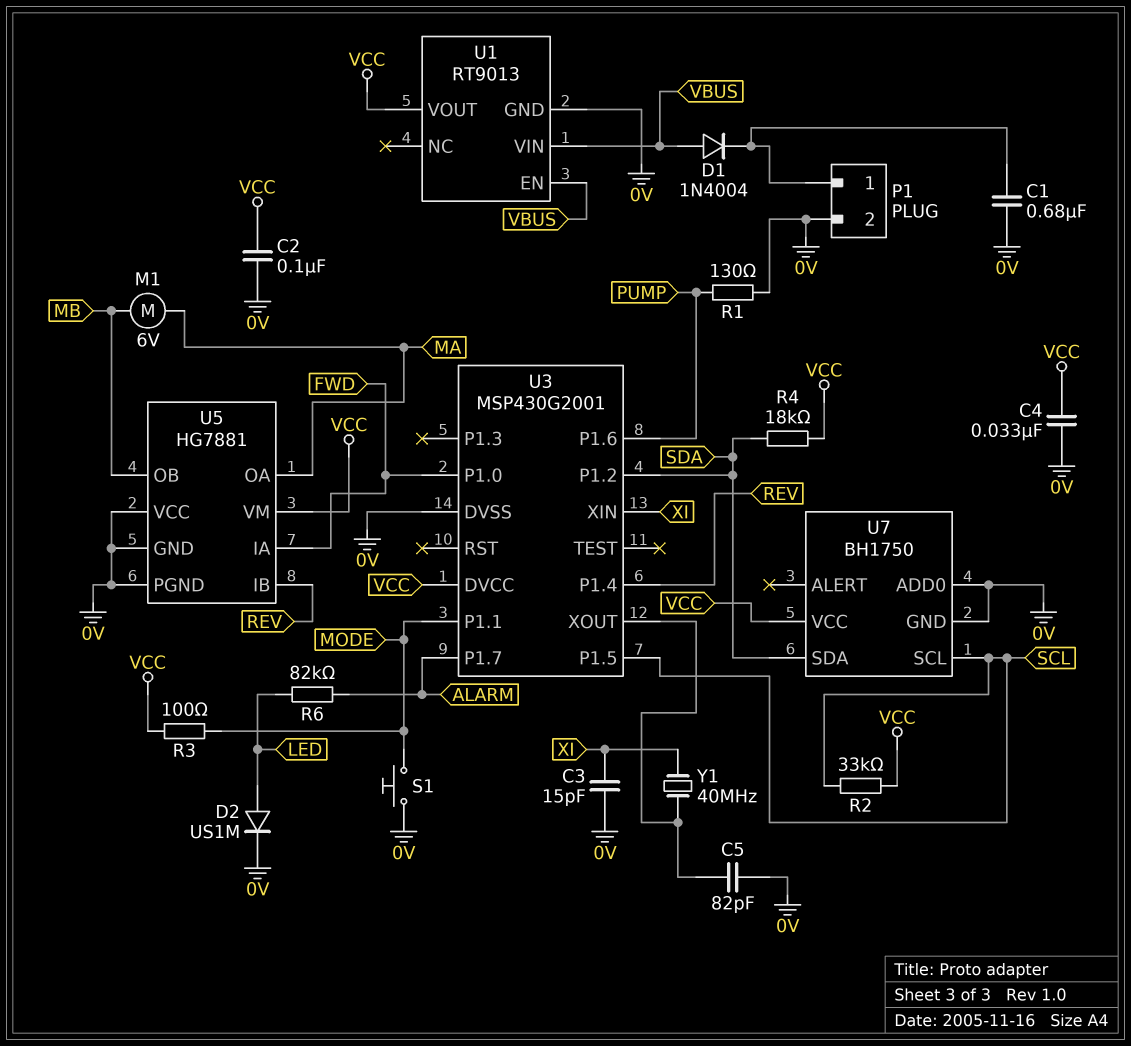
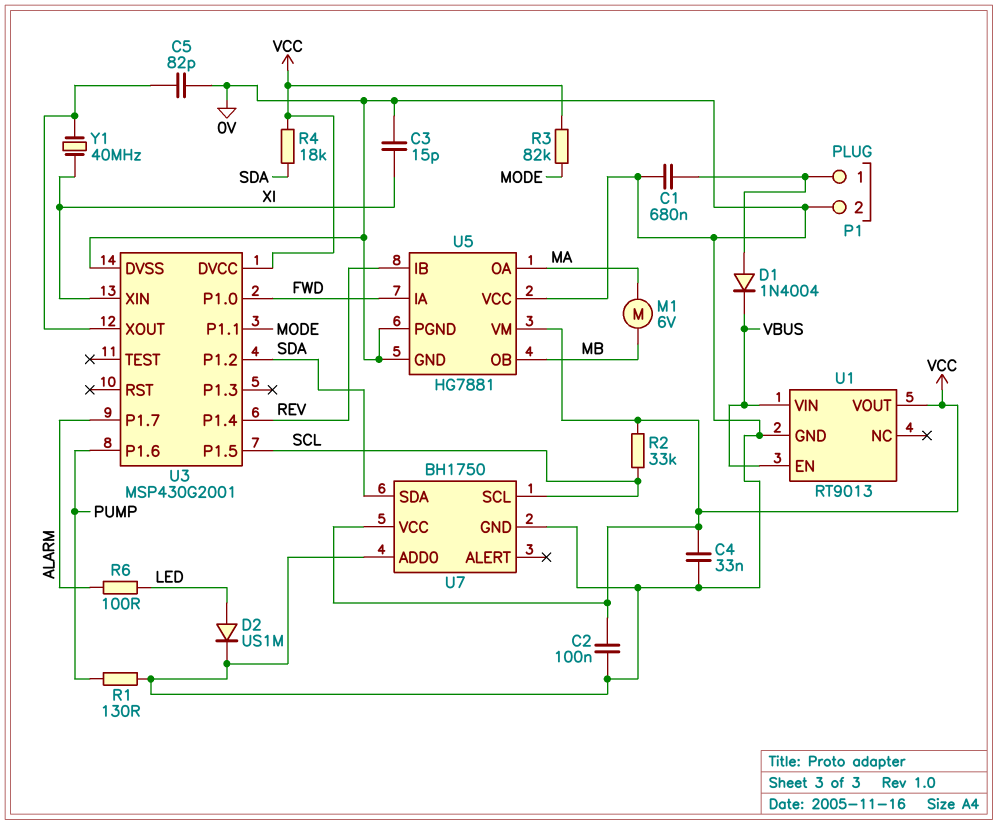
D1: diode 1N4004 (A VBUS, K P1/1) -> diode 1N4004 (A P1/1, K VBUS)
R3: 100 (MODE, VCC) -> 82k (MODE, VCC)
R6: 82k (ALARM, LED) -> 100 (ALARM, LED)
S1: button (0V, MODE) -> none

